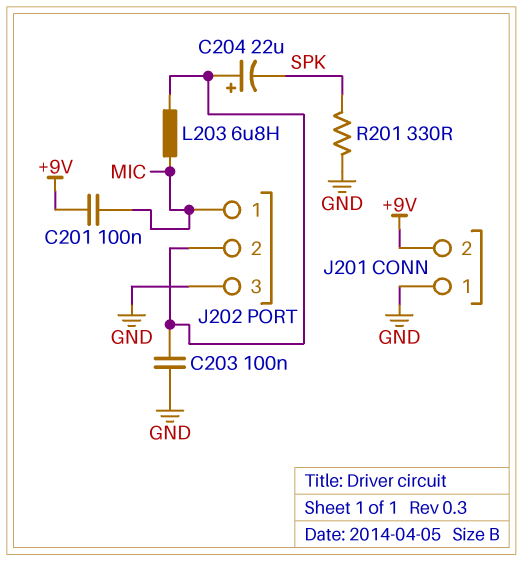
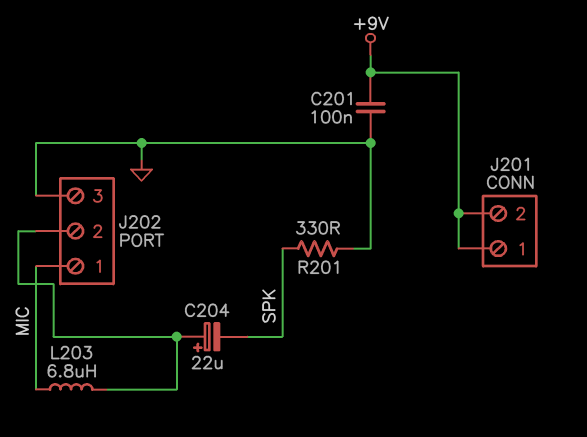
C201: 100nF (+9V, MIC) -> 100nF (+9V, GND)
C203: 100nF (GND, J202/2) -> none
J201 pin 1: GND -> +9V

